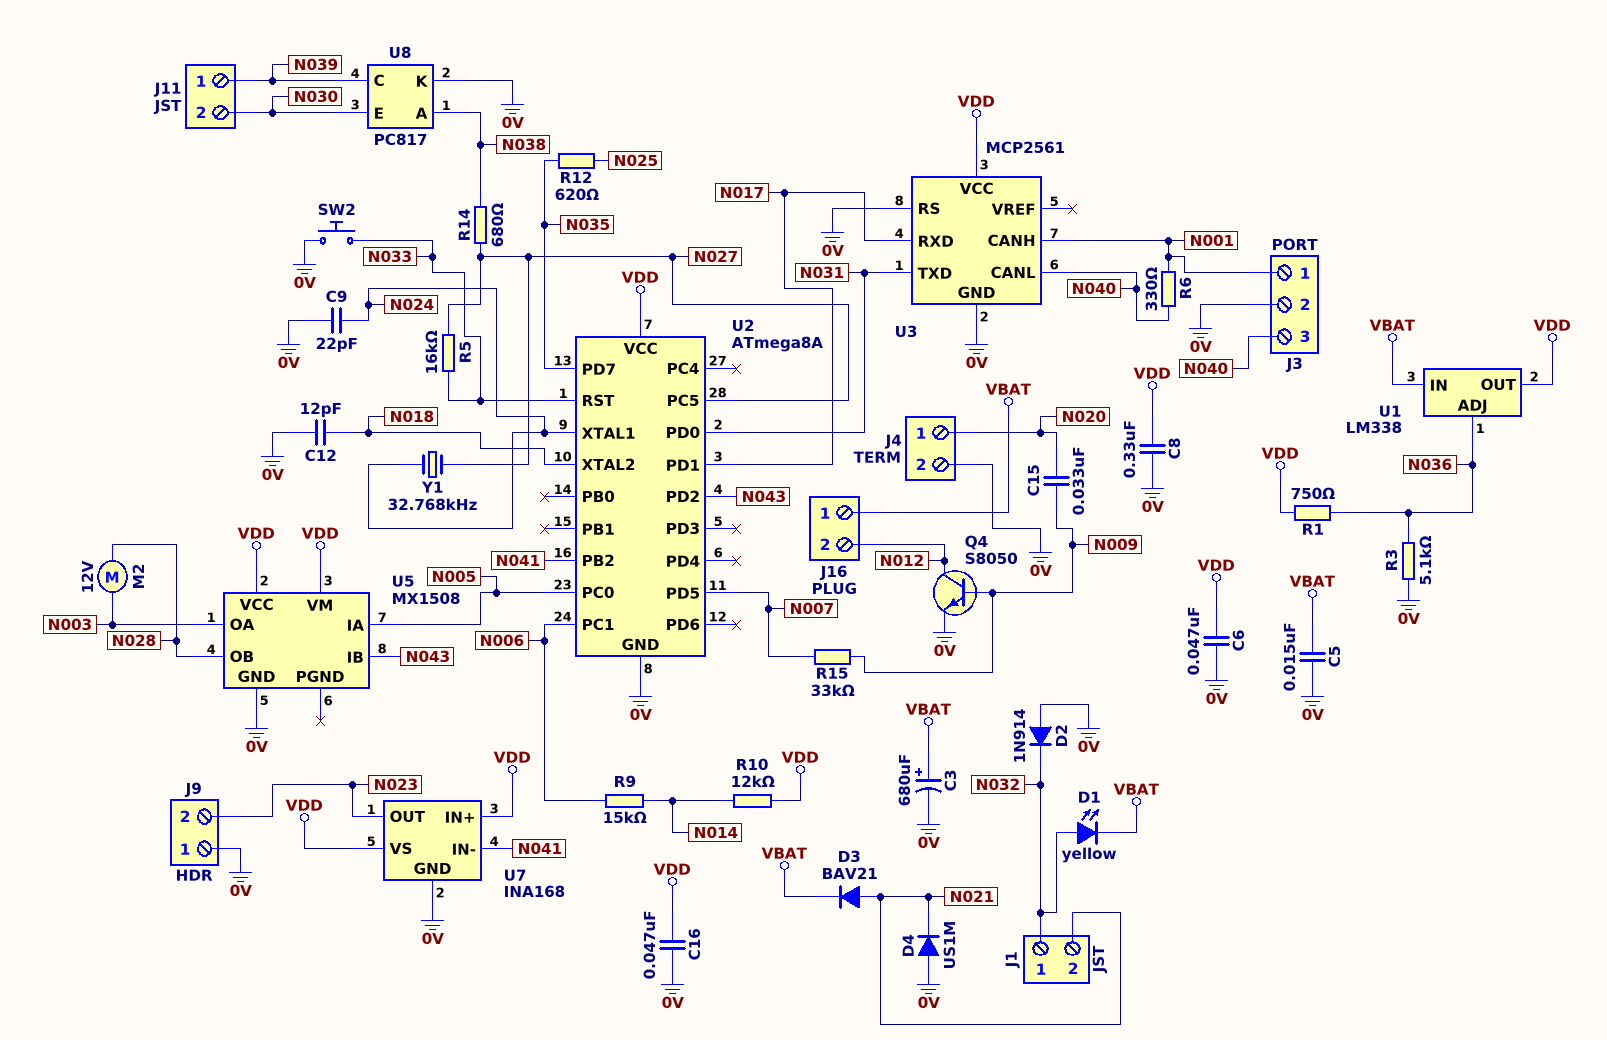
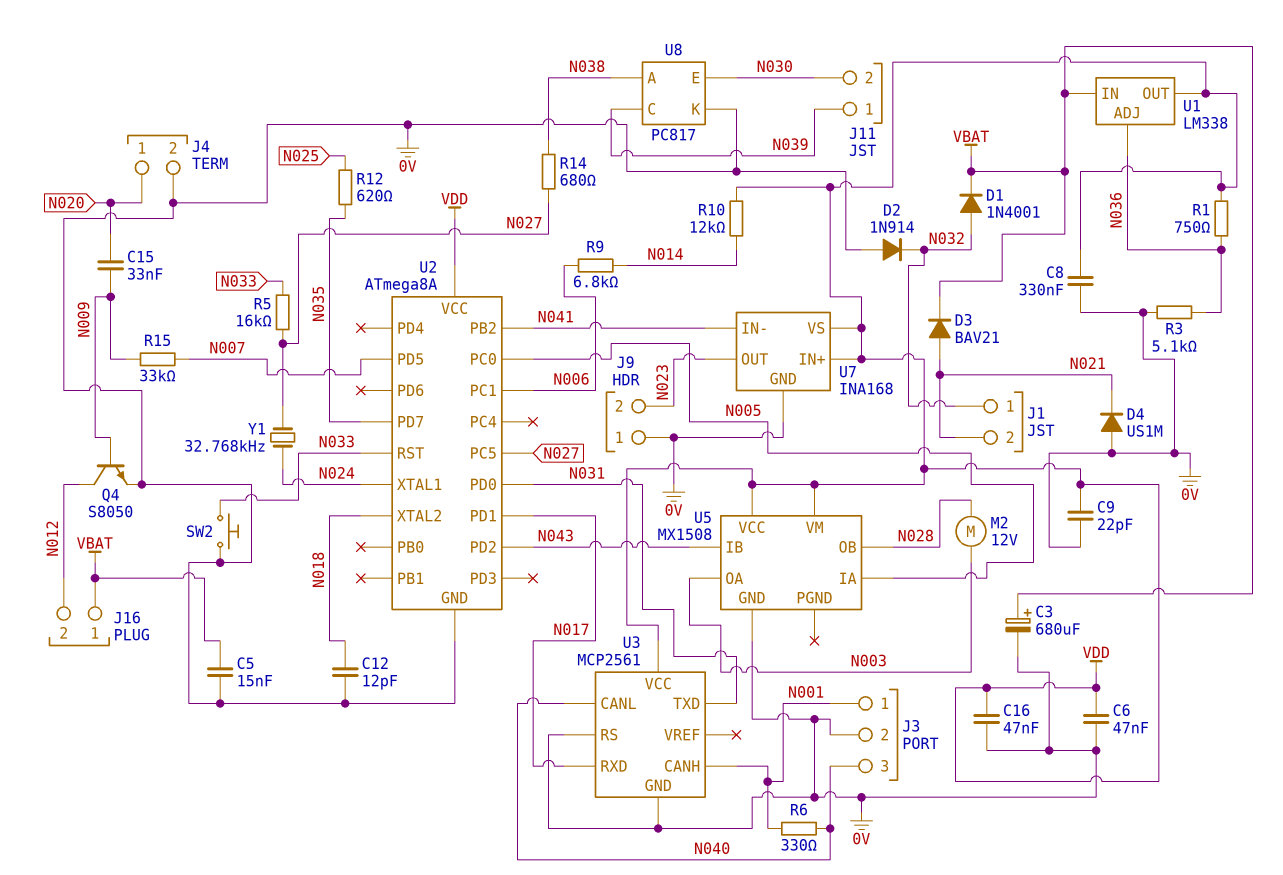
C9: 22pF (0V, N024) -> 22pF (0V, VDD)
D1: LED yellow (A N032, K VBAT) -> diode 1N4001 (A N032, K VBAT)
R9: 15k (N006, N014) -> 6.8k (N006, N014)

